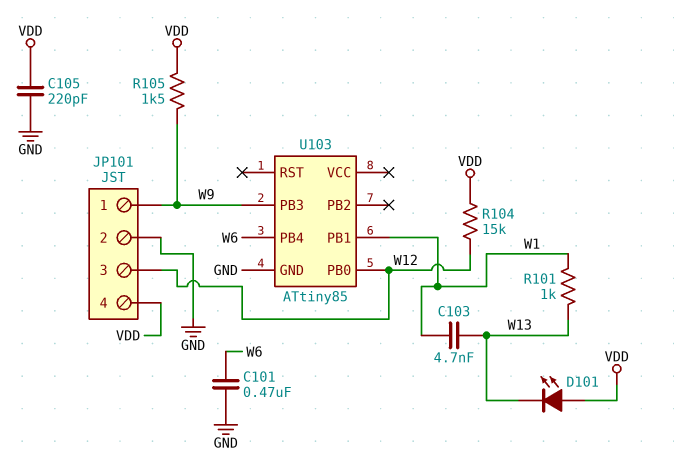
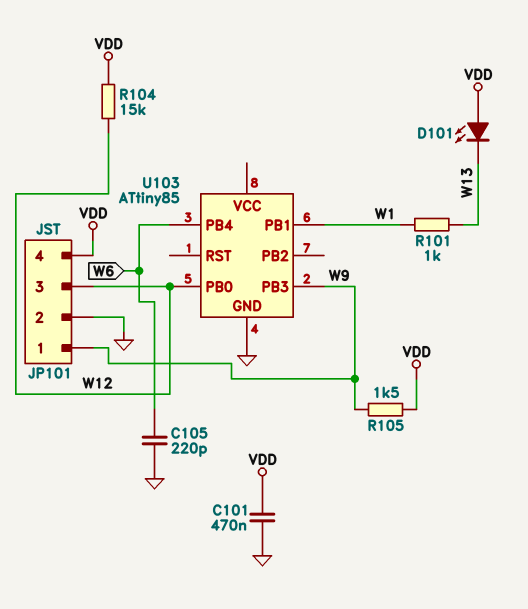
C101: 470nF (GND, W6) -> 470nF (GND, VDD)
C103: 4.7nF (W1, W13) -> none
C105: 220pF (GND, VDD) -> 220pF (GND, W6)

